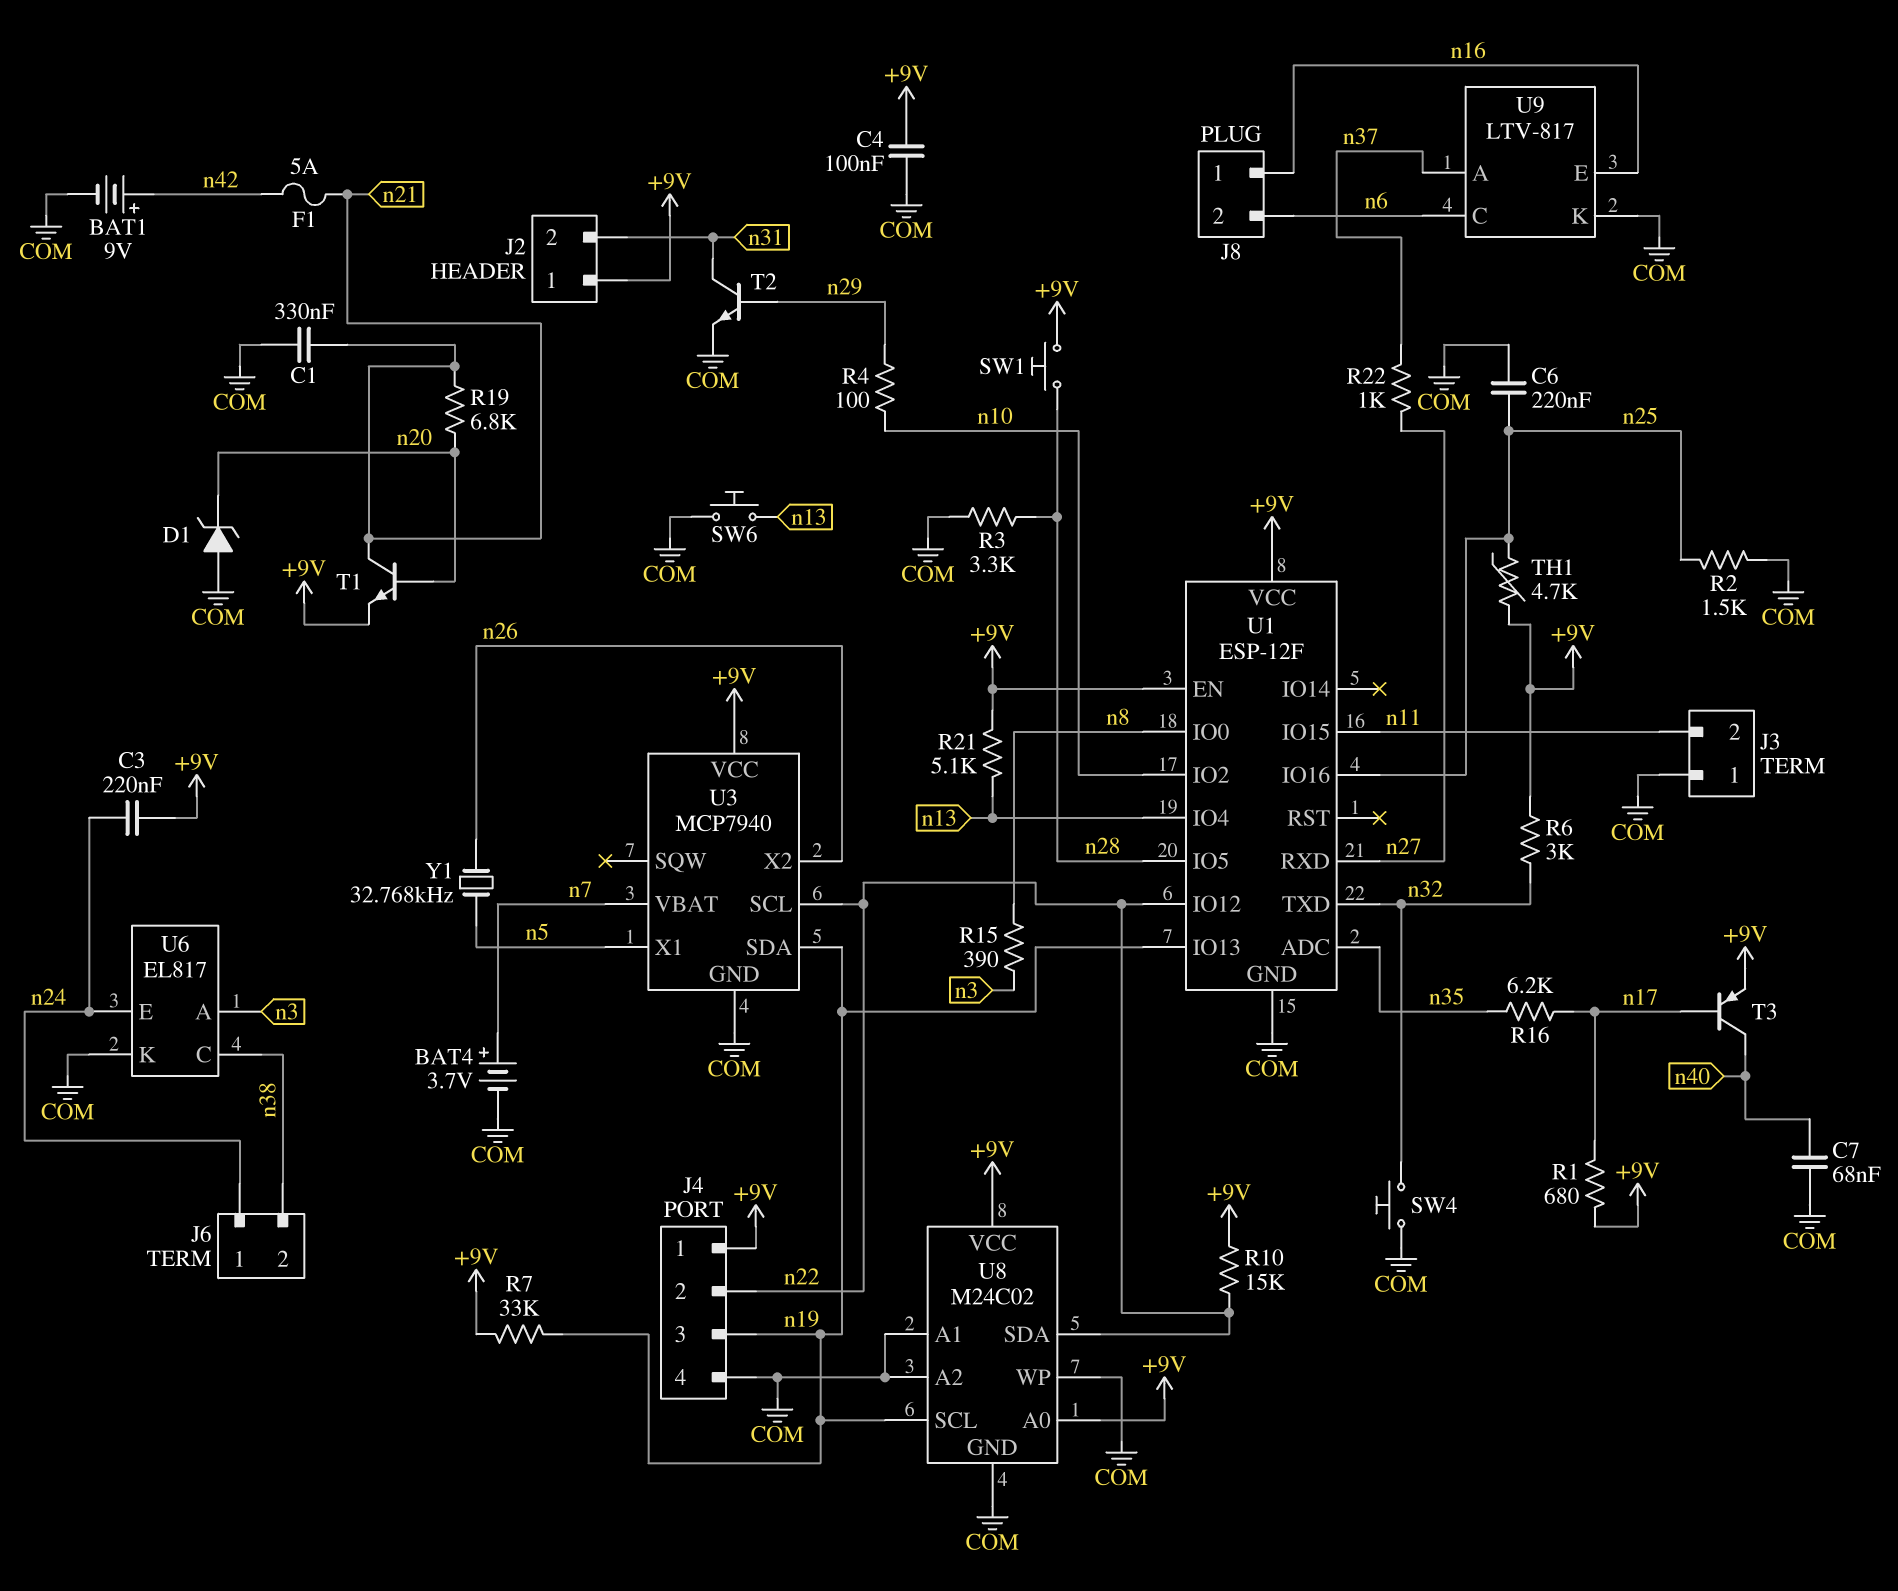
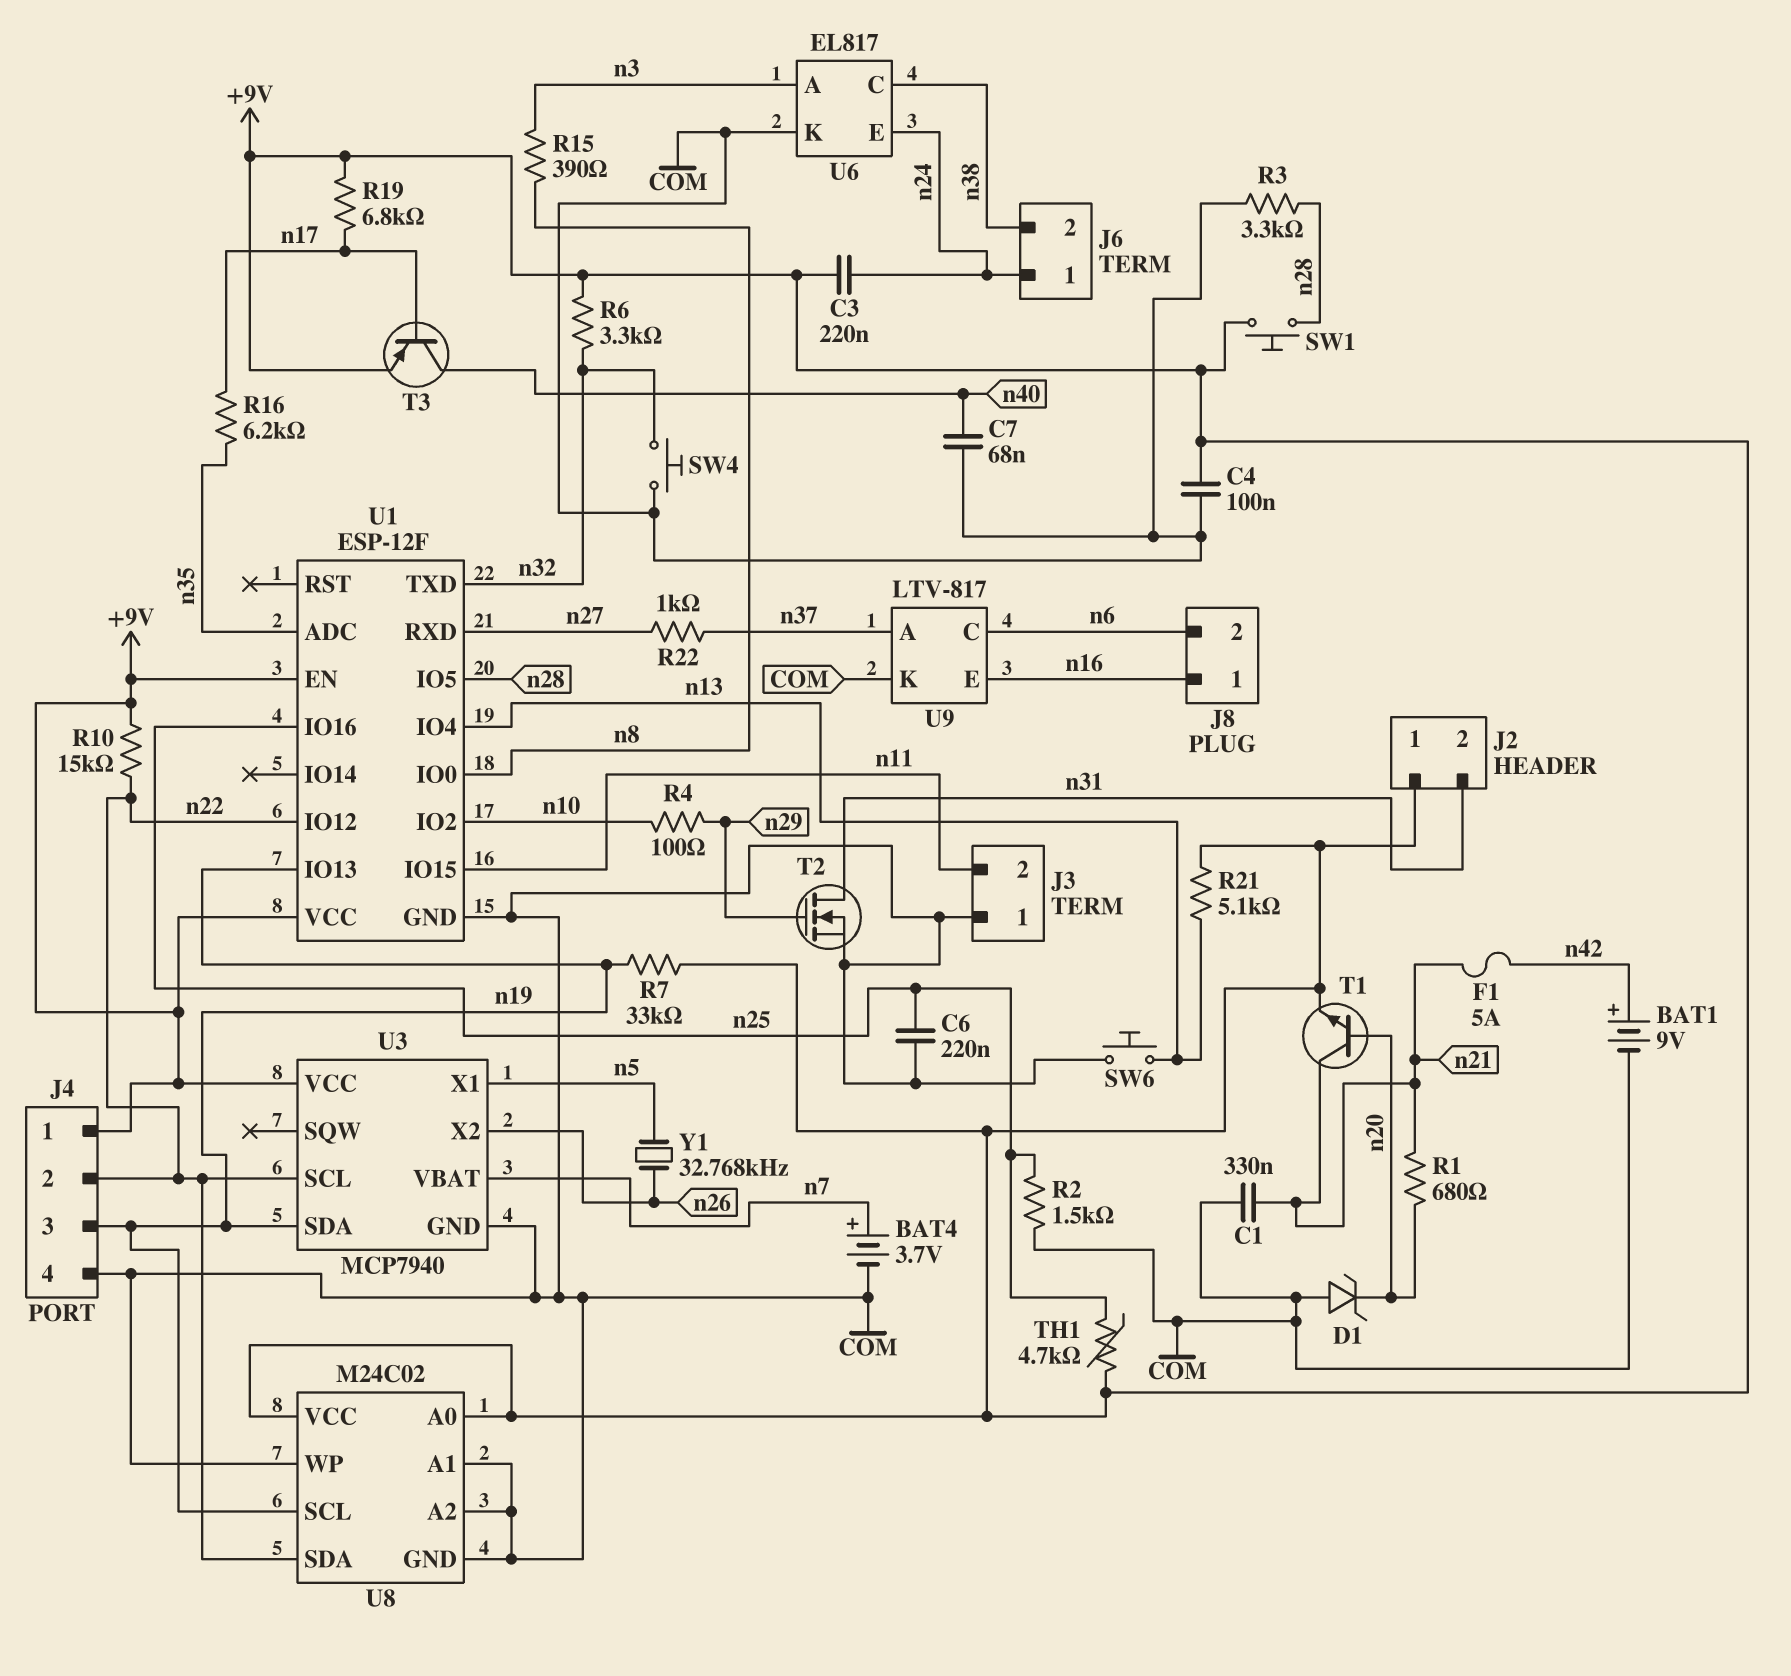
R1: 680 (+9V, n17) -> 680 (n20, n21)
R6: 3k (+9V, n32) -> 3.3k (+9V, n32)
R19: 6.8k (n20, n21) -> 6.8k (+9V, n17)
T2: NPN (B n29, C n31, E COM) -> NMOS (G n29, D n31, S COM)

